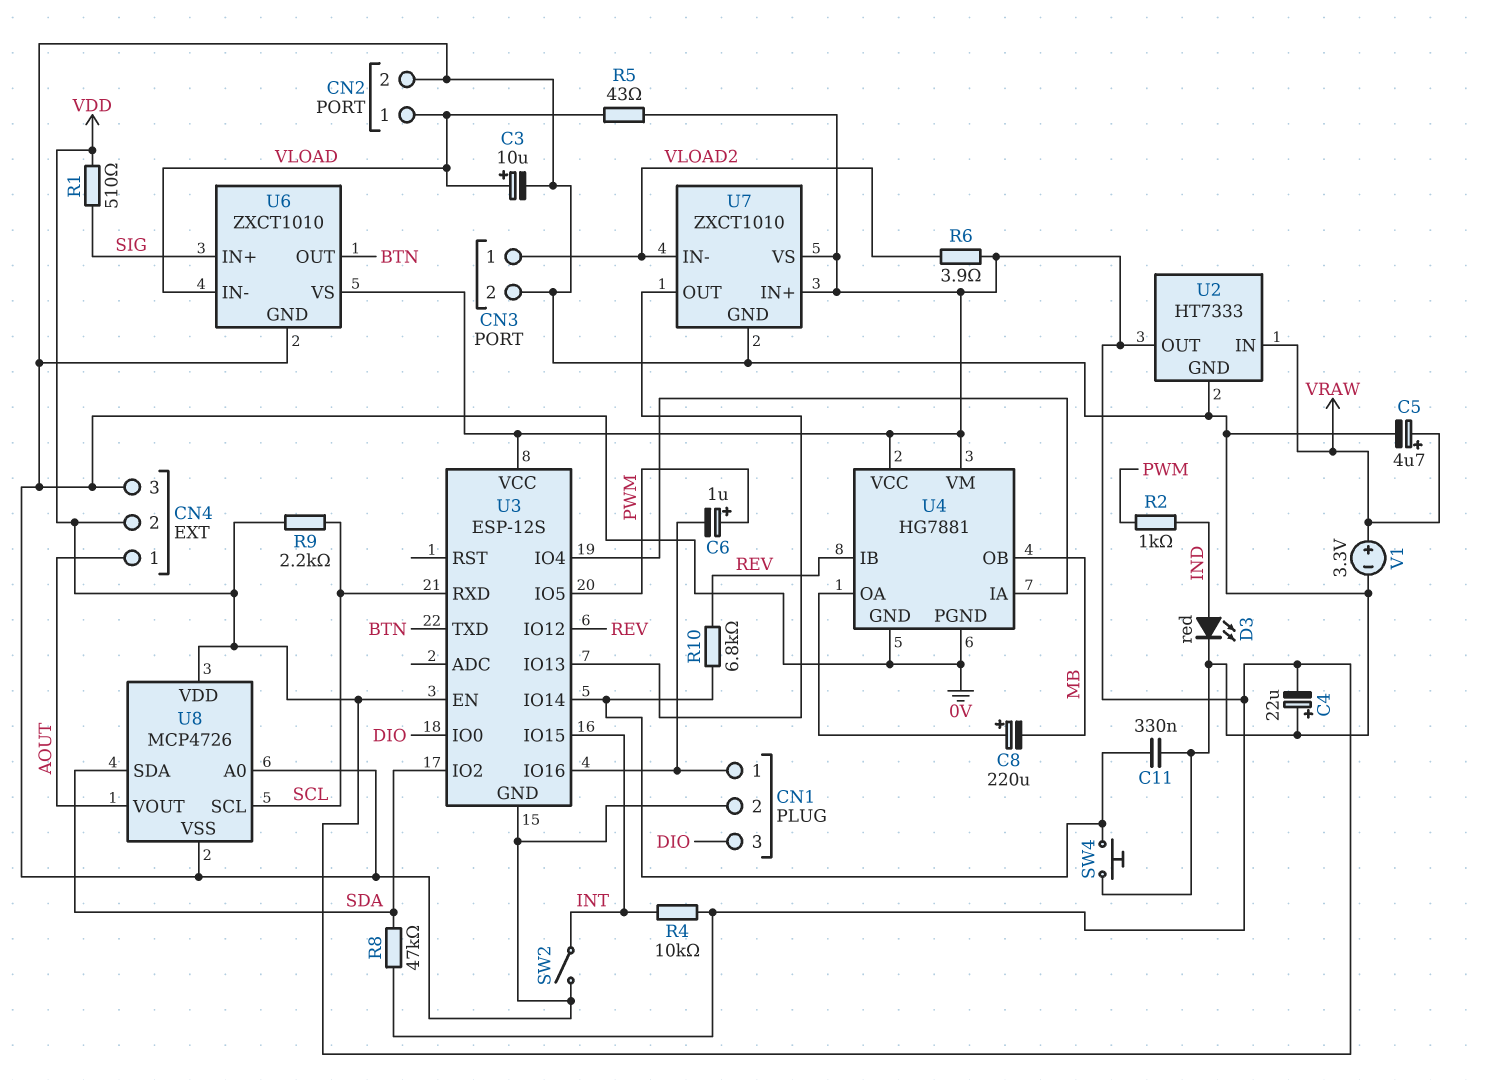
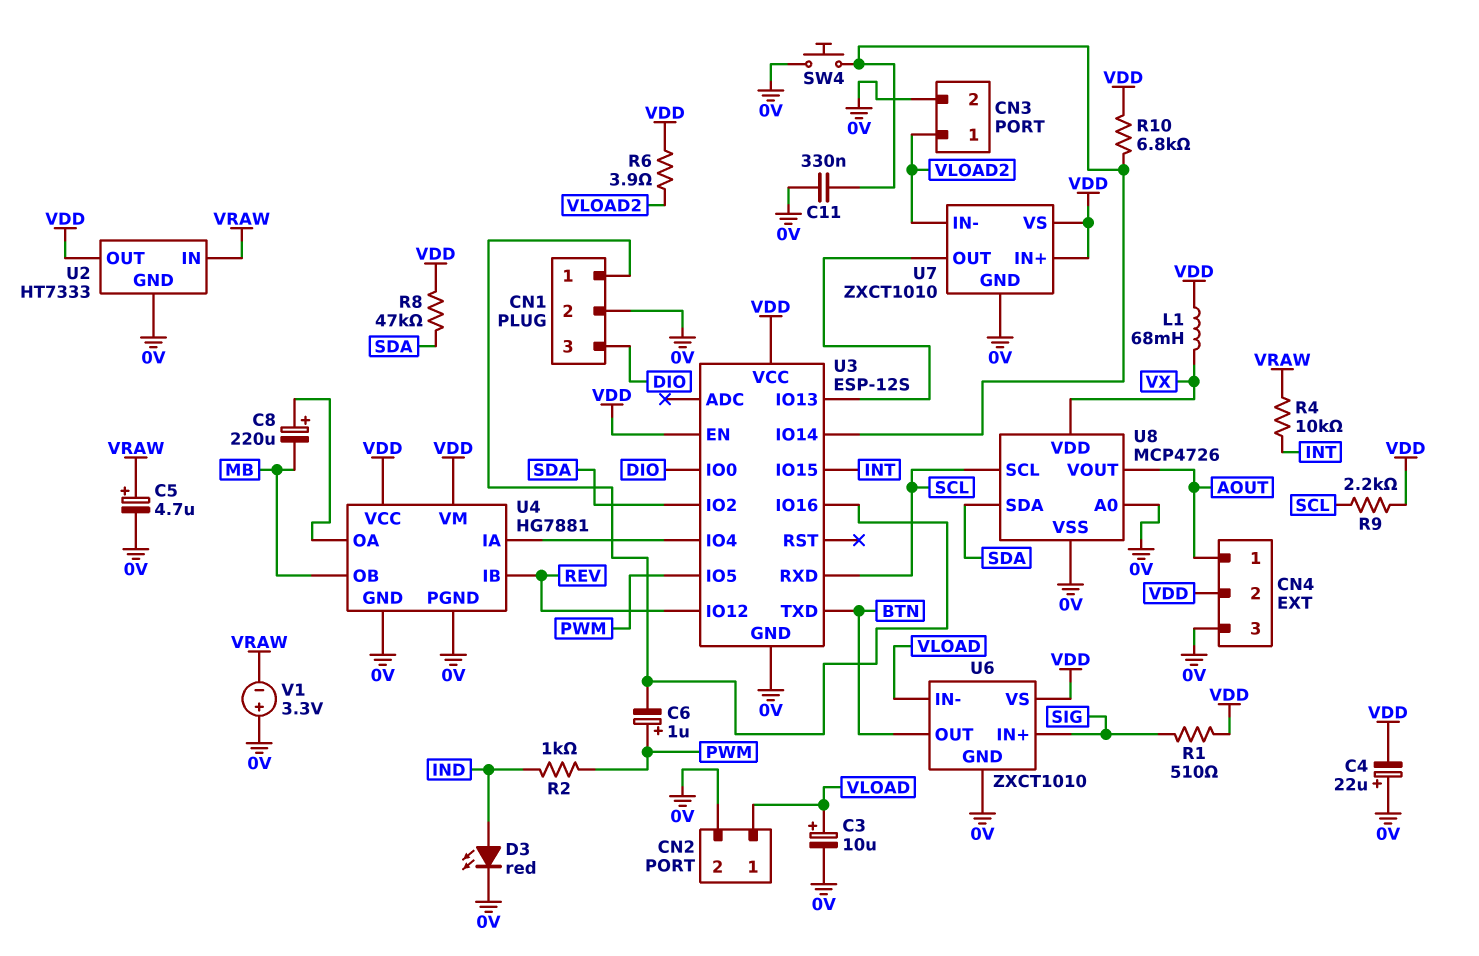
L1: none -> 68mH (VDD, VX)
R4: 10k (INT, VDD) -> 10k (INT, VRAW)
R5: 43 (VDD, VLOAD) -> none
R10: 6.8k (REV, U3/IO14) -> 6.8k (U3/IO14, VDD)
SW2: switch (0V, INT) -> none
U8 pin VDD: VDD -> VX
V1: 3.3V (plus VRAW, minus 0V) -> 3.3V (plus 0V, minus VRAW)

